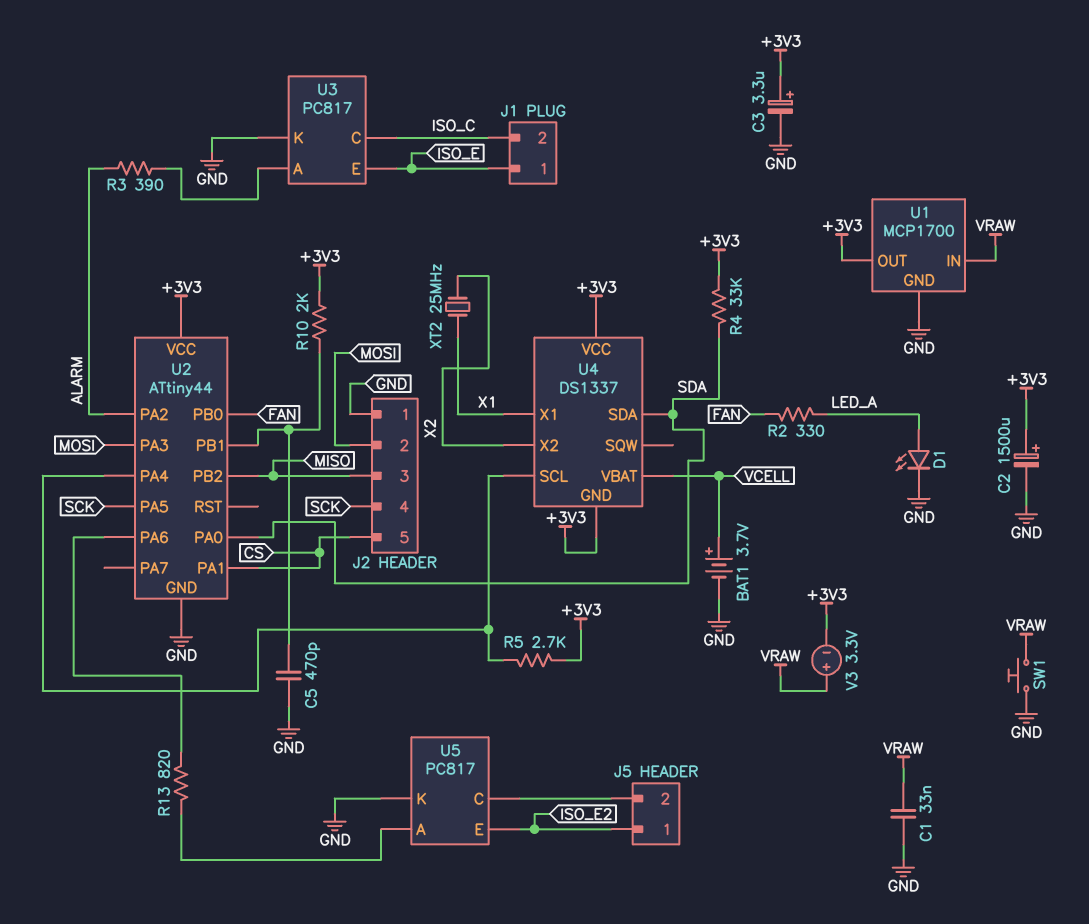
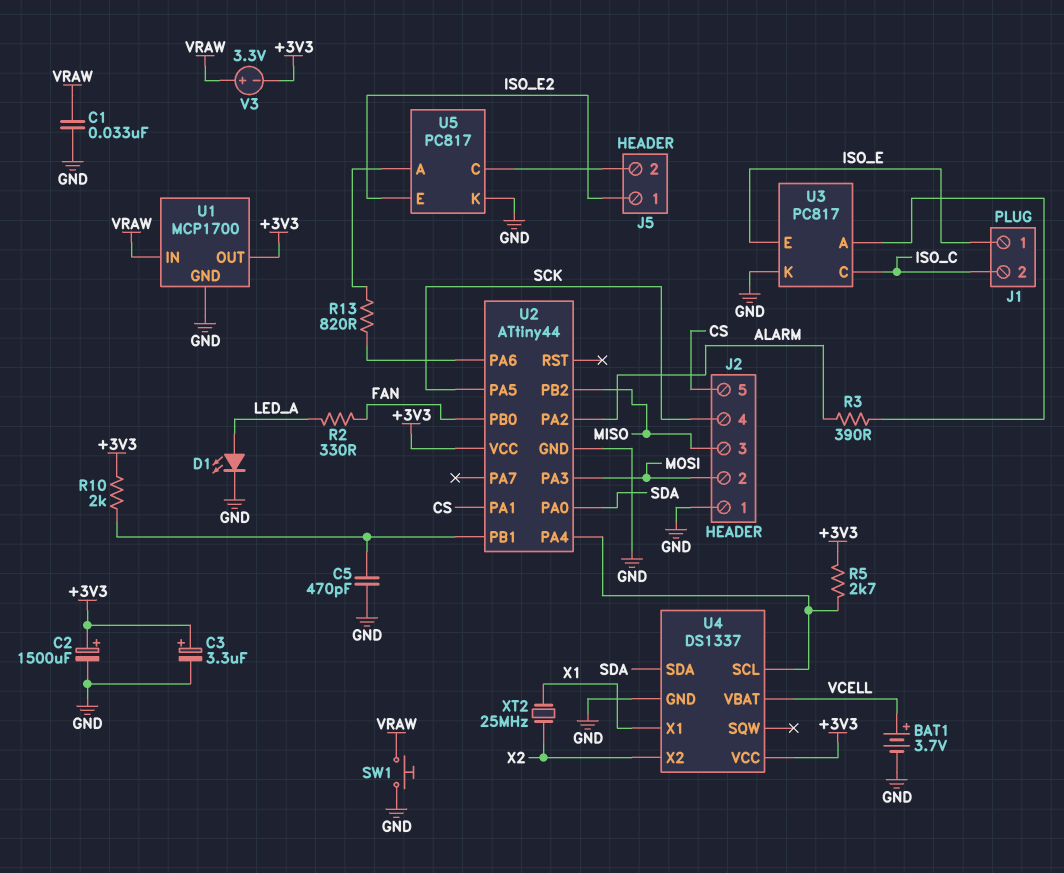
R4: 33k (+3V3, SDA) -> none
U4 pin GND: +3V3 -> GND

